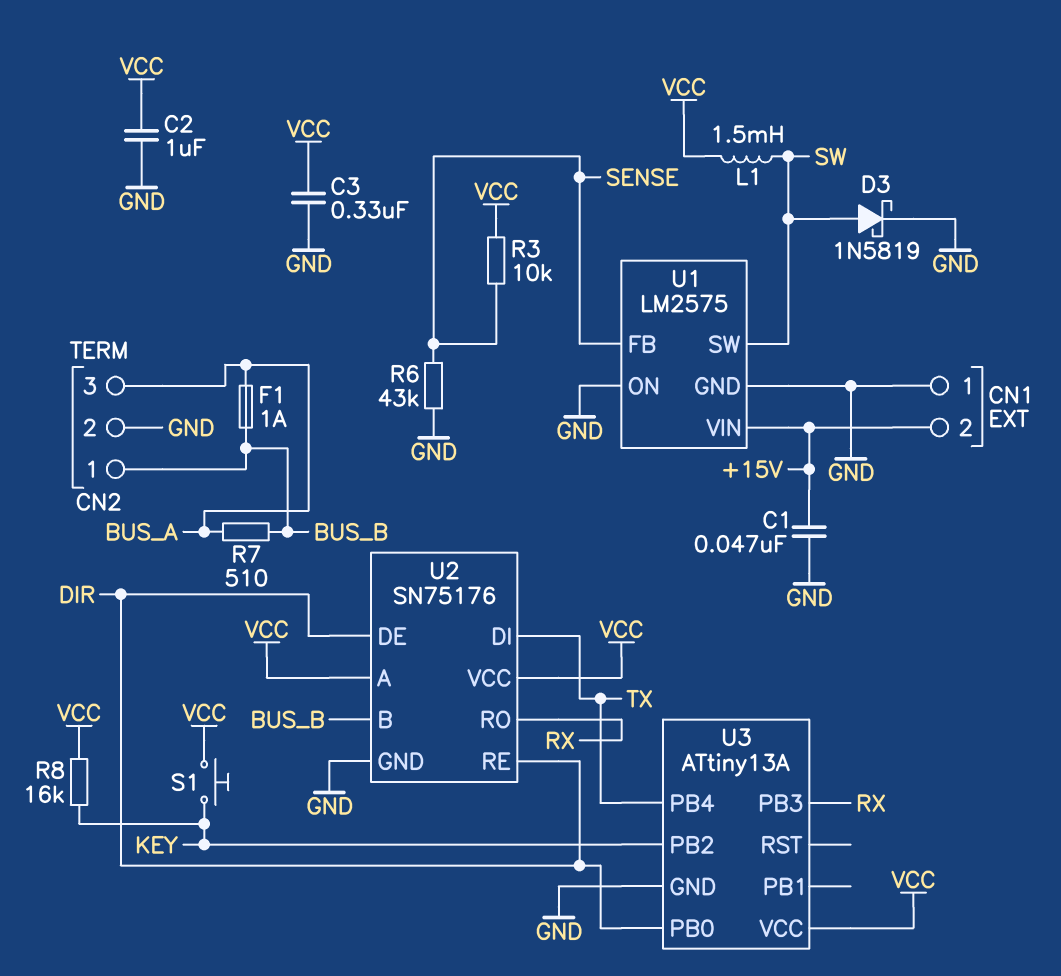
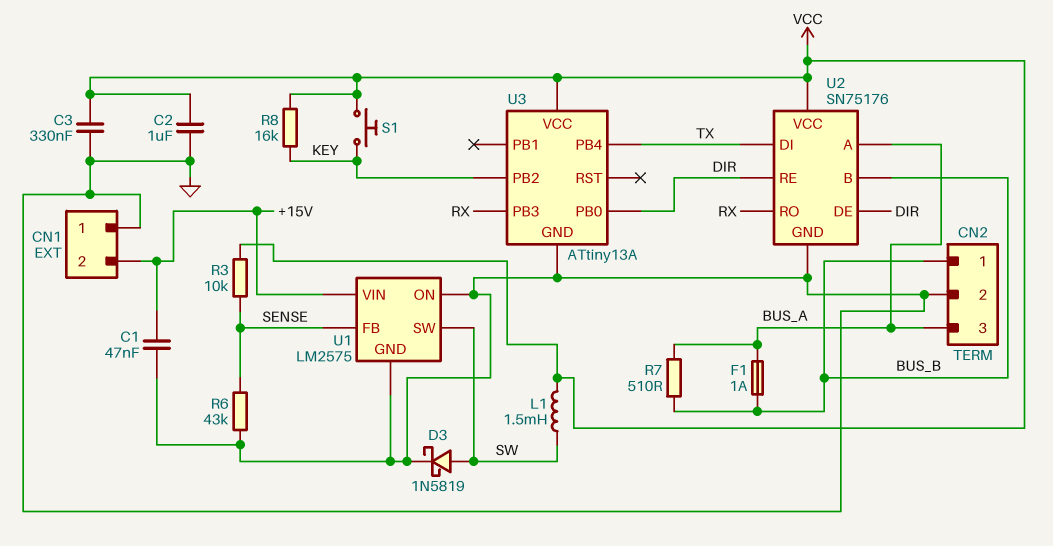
U2 pin A: VCC -> BUS_A

